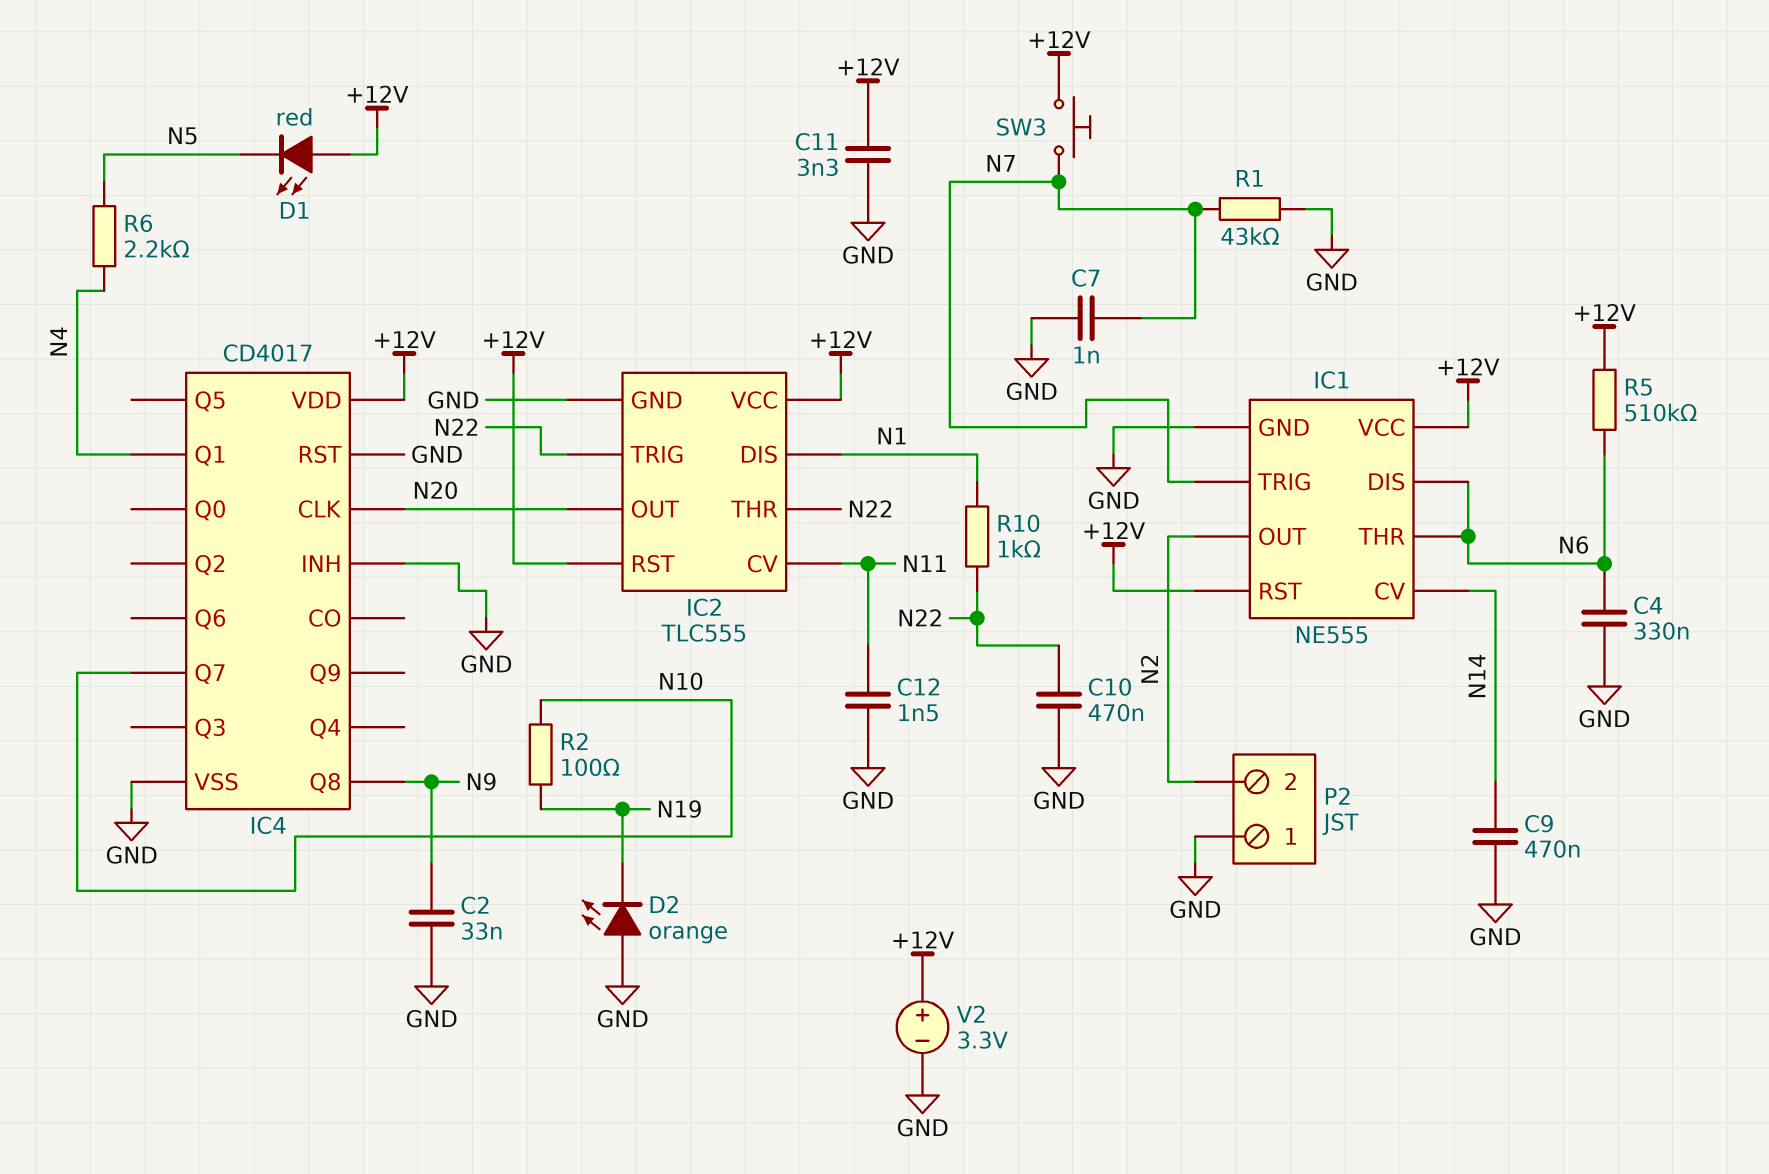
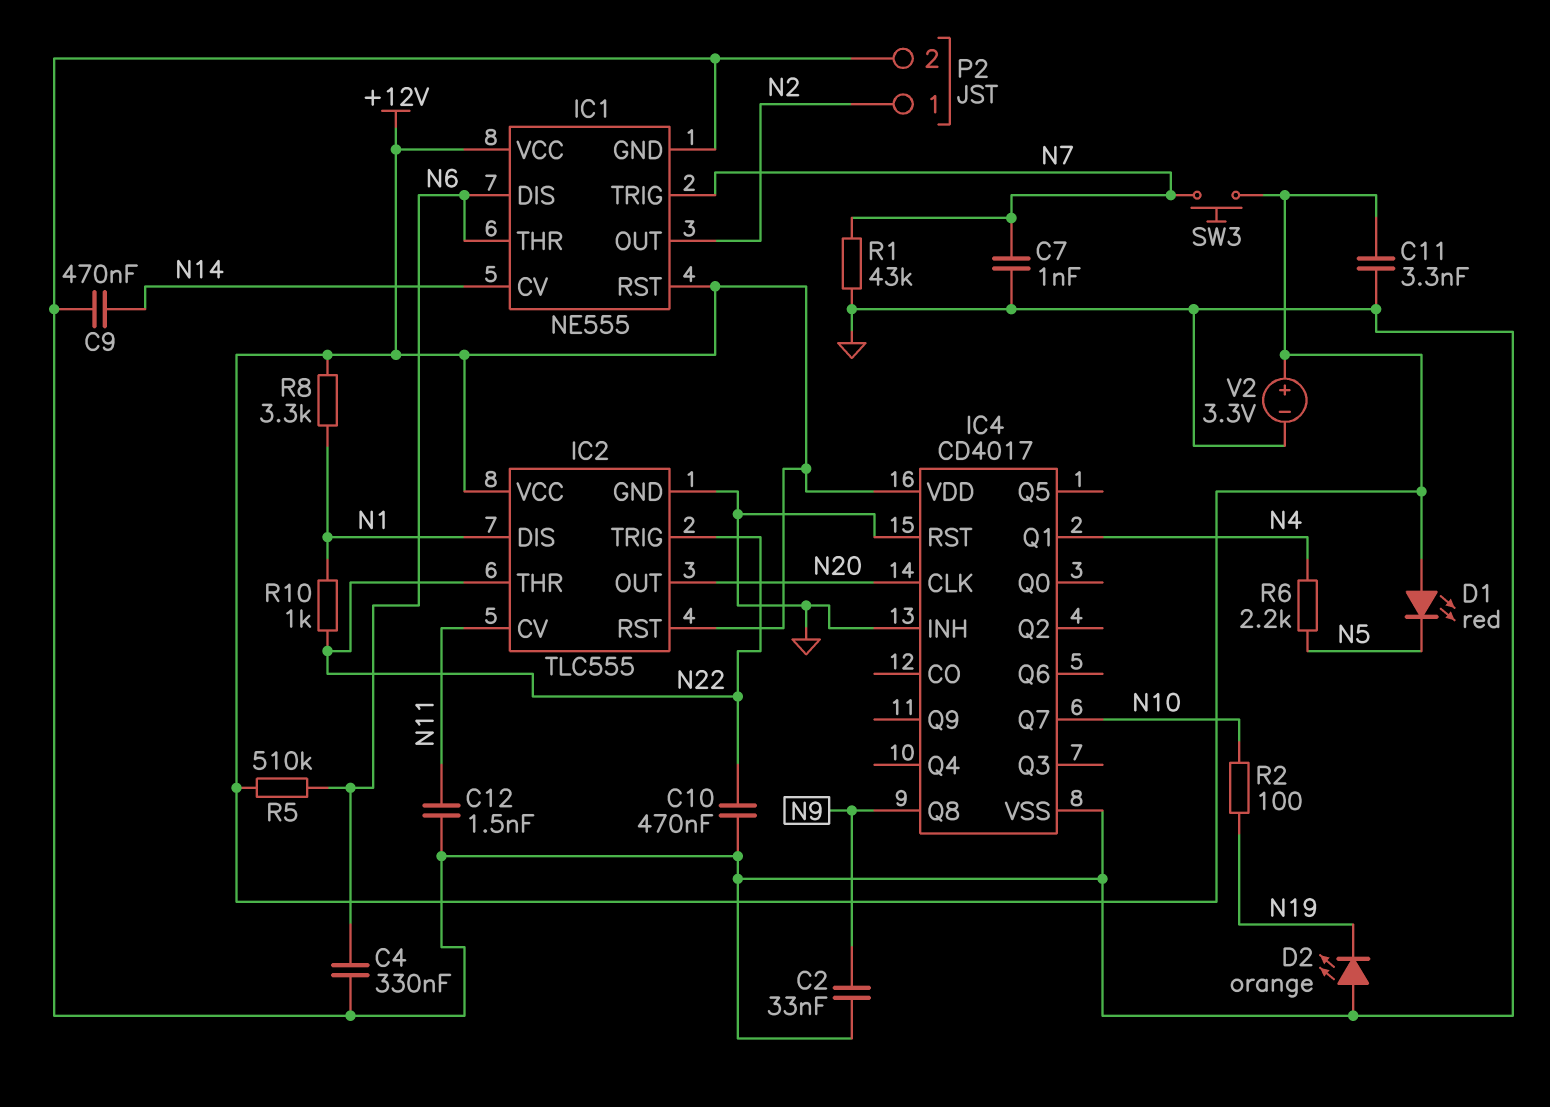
P2 pin 1: GND -> N2
P2 pin 2: N2 -> GND
R8: none -> 3.3k (+12V, N1)

